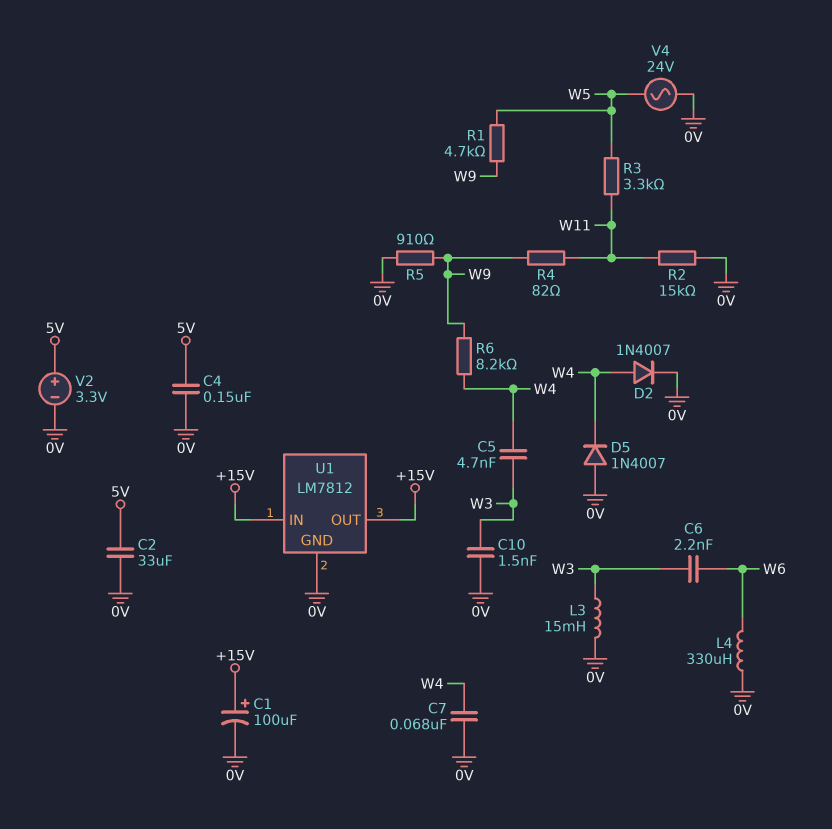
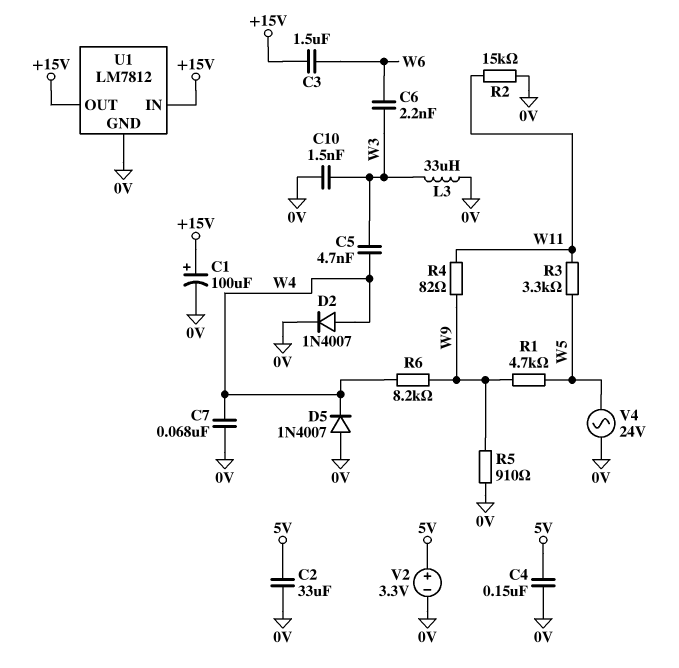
C3: none -> 1.5uF (+15V, W6)
L3: 15mH (0V, W3) -> 33uH (0V, W3)
L4: 330uH (0V, W6) -> none

